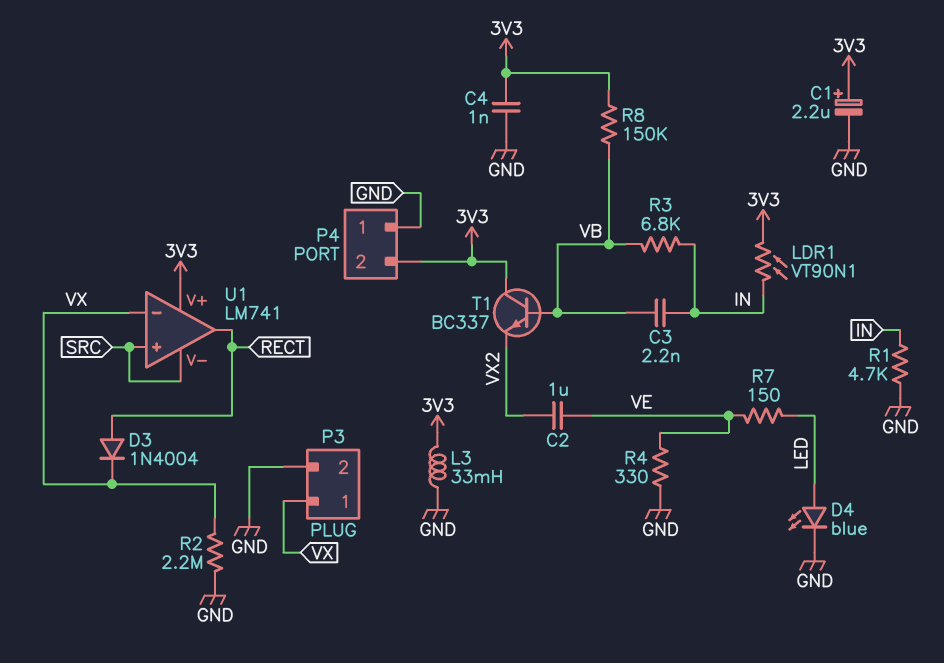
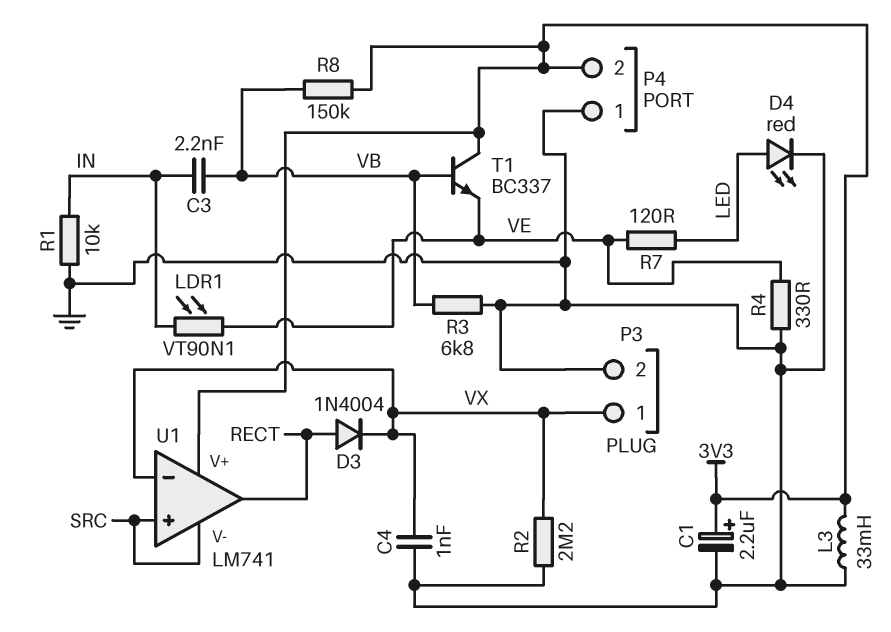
C2: 1uF (VE, VX2) -> none
C4: 1nF (3V3, GND) -> 1nF (GND, VX)
D4: LED blue (A LED, K GND) -> LED red (A LED, K GND)
LDR1: VT90N1 (3V3, IN) -> VT90N1 (IN, VE)
R1: 4.7k (GND, IN) -> 10k (GND, IN)
R3: 6.8k (IN, VB) -> 6.8k (GND, VB)
R7: 150 (LED, VE) -> 120 (LED, VE)
T1: NPN BC337 (B VB, C 3V3, E VX2) -> NPN BC337 (B VB, C 3V3, E VE)

